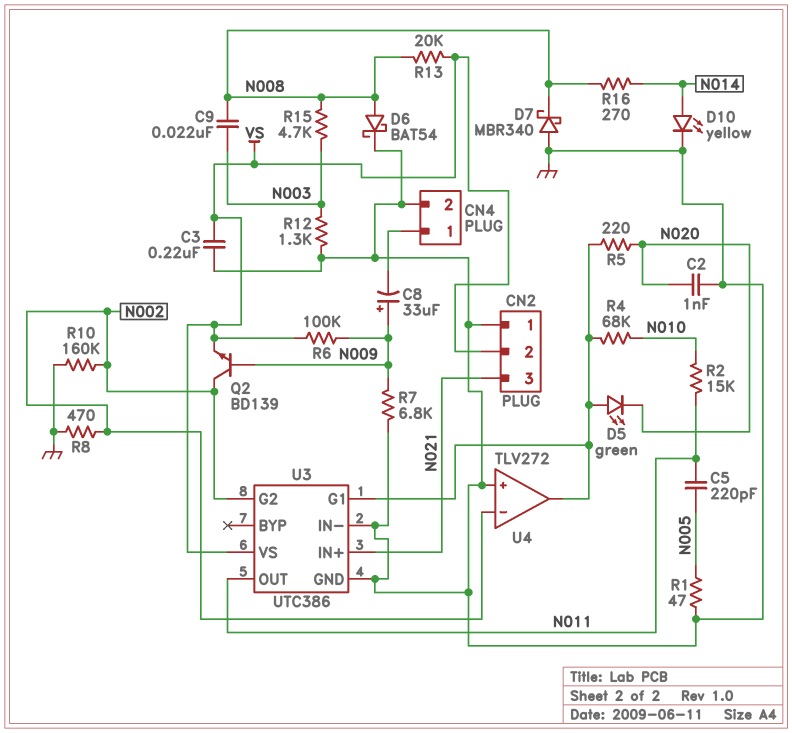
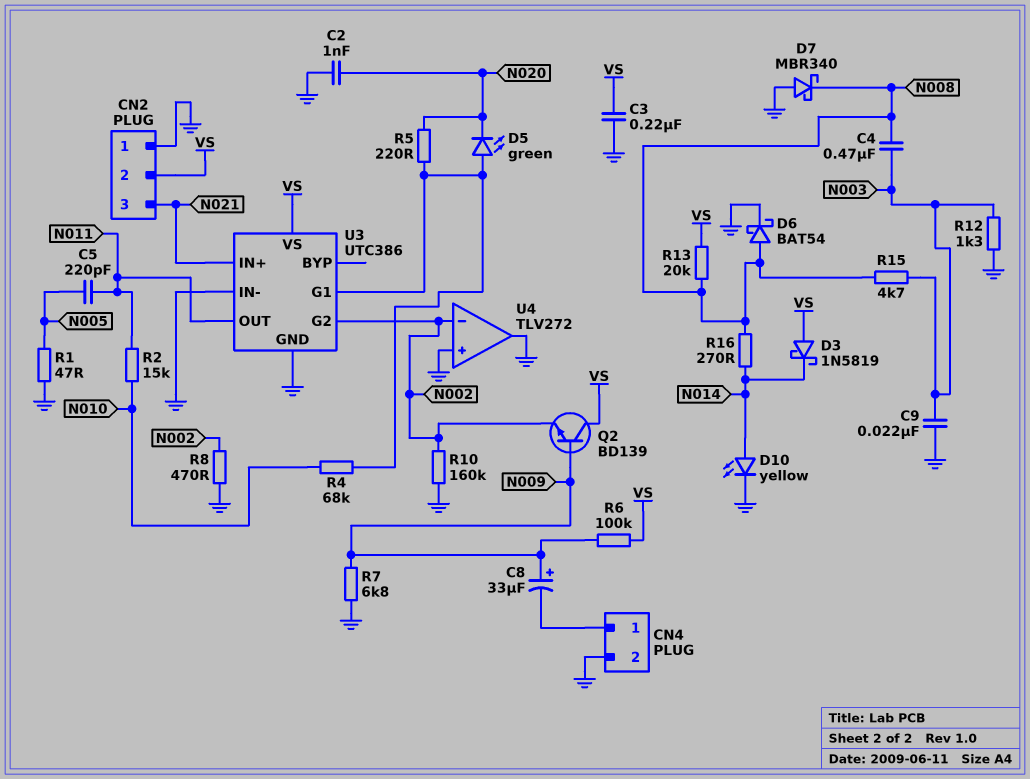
C4: none -> 470nF (N003, N008)
C9: 22nF (N003, N008) -> 22nF (GND, N003)
D3: none -> schottky 1N5819 (A VS, K N014)
Q2: NPN BD139 (B N009, C N002, E VS) -> NPN BD139 (B N009, C VS, E N002)
U4 pin out: U3/G1 -> GND

